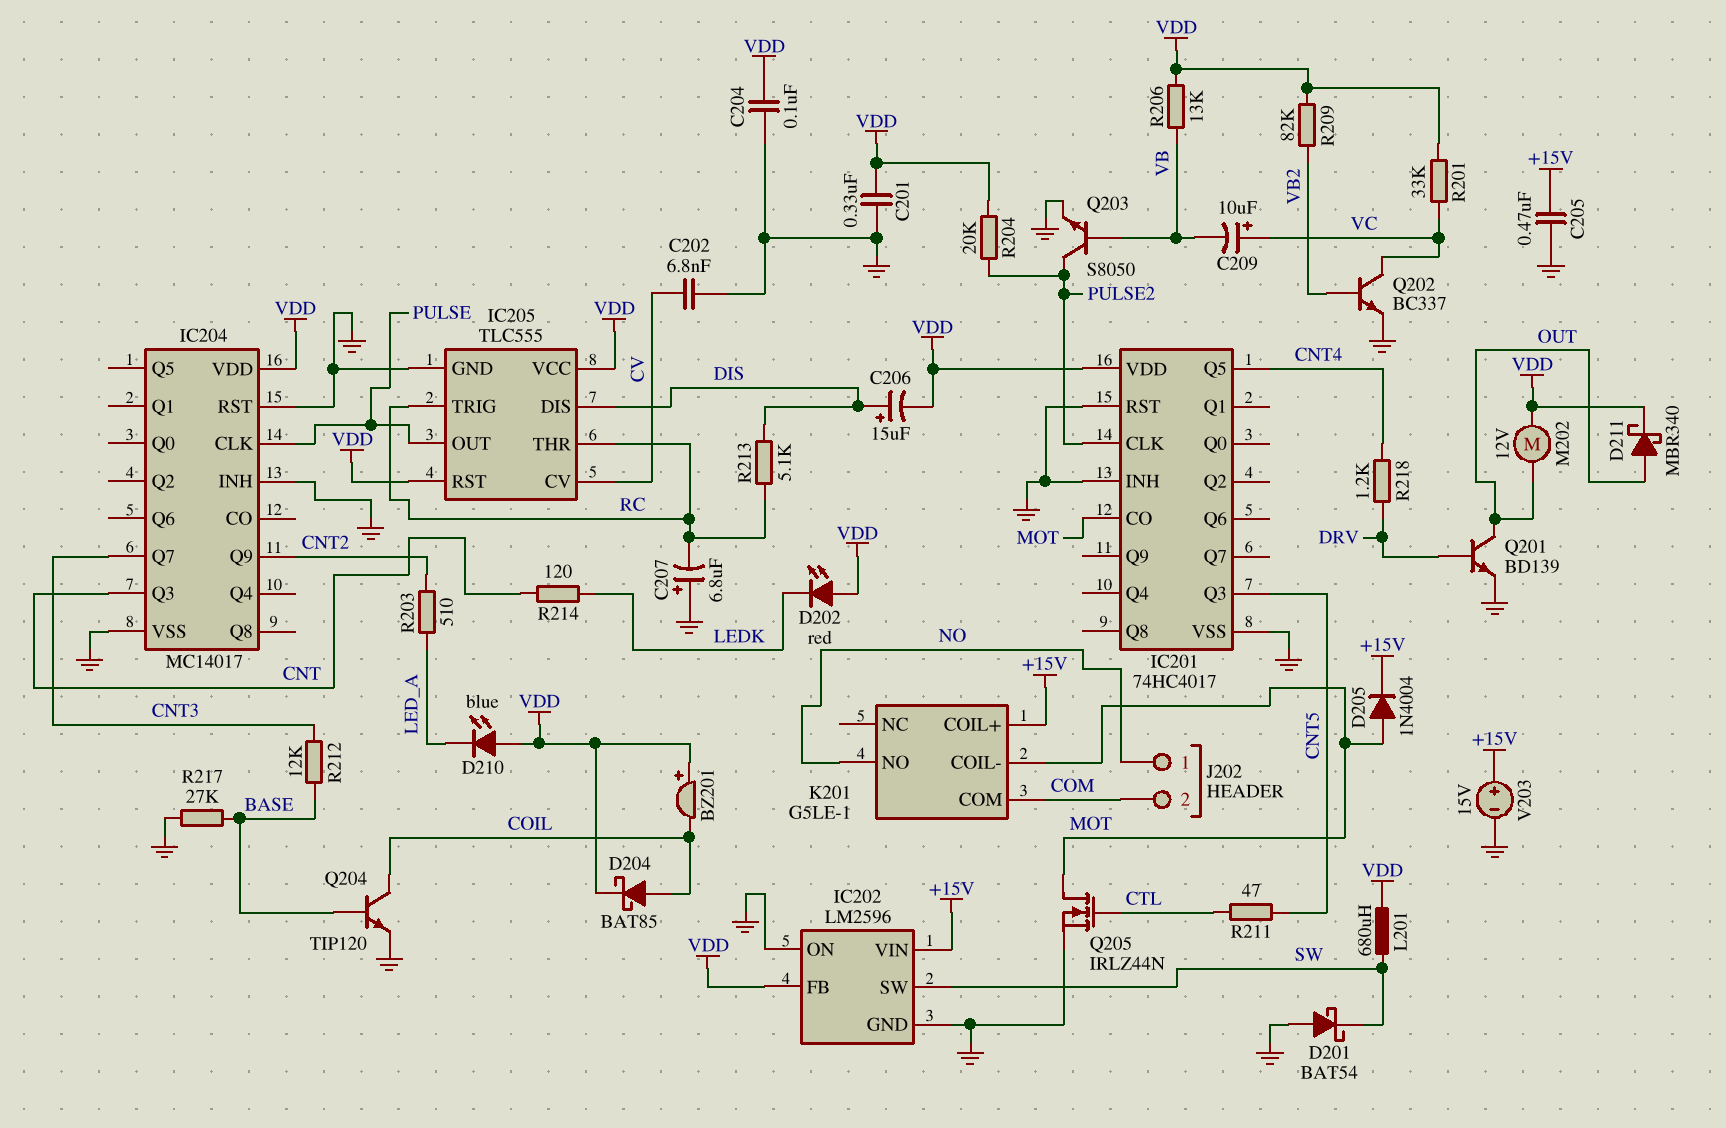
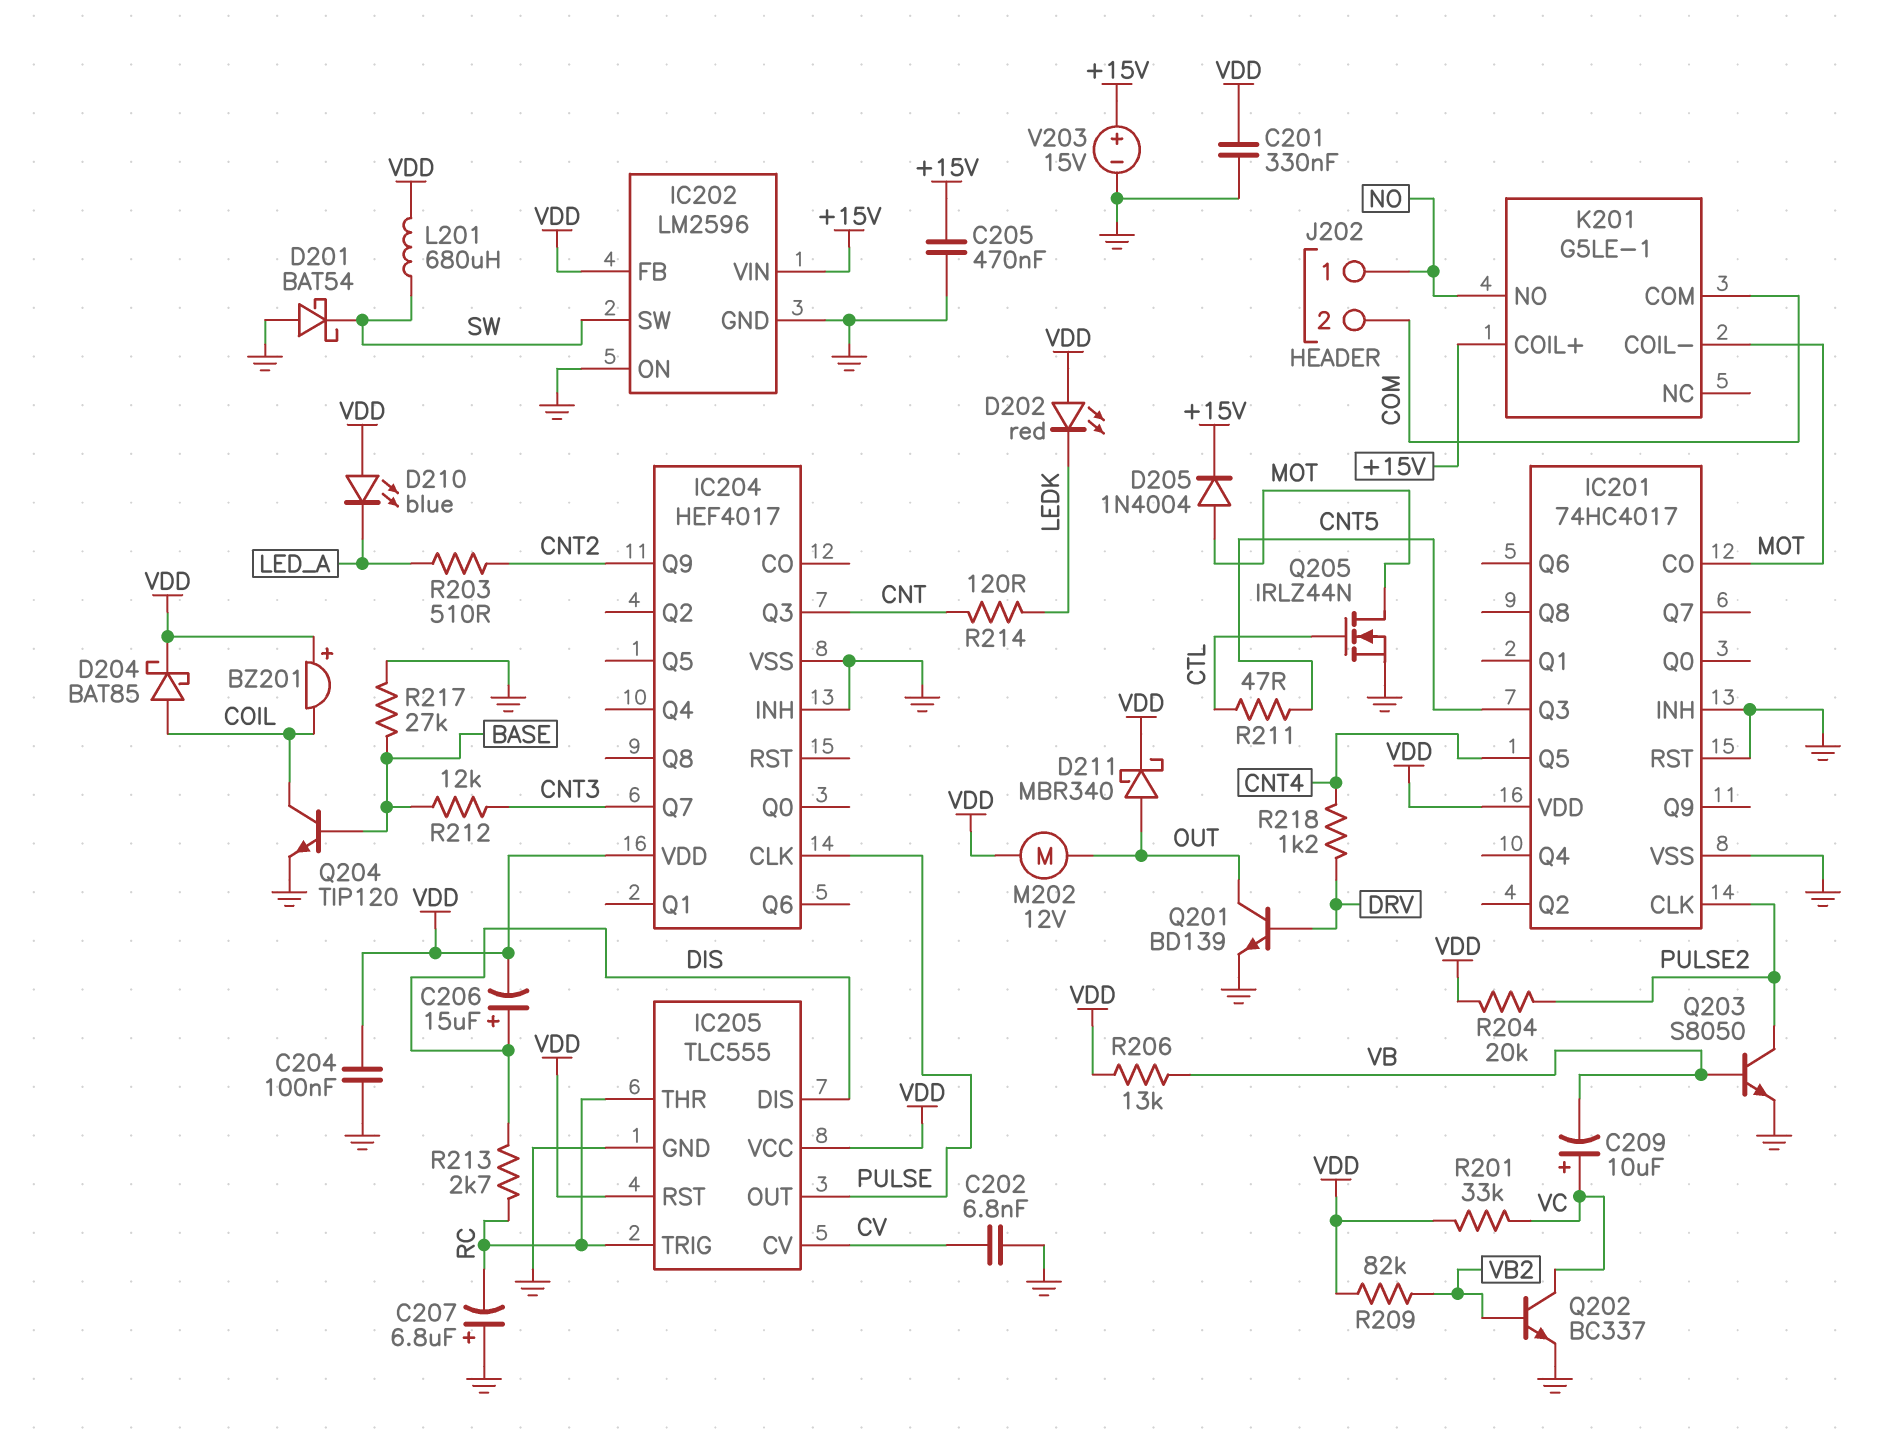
IC204: MC14017 -> HEF4017
IC204 pin RST: GND -> none
R213: 5.1k (DIS, RC) -> 2.7k (DIS, RC)

